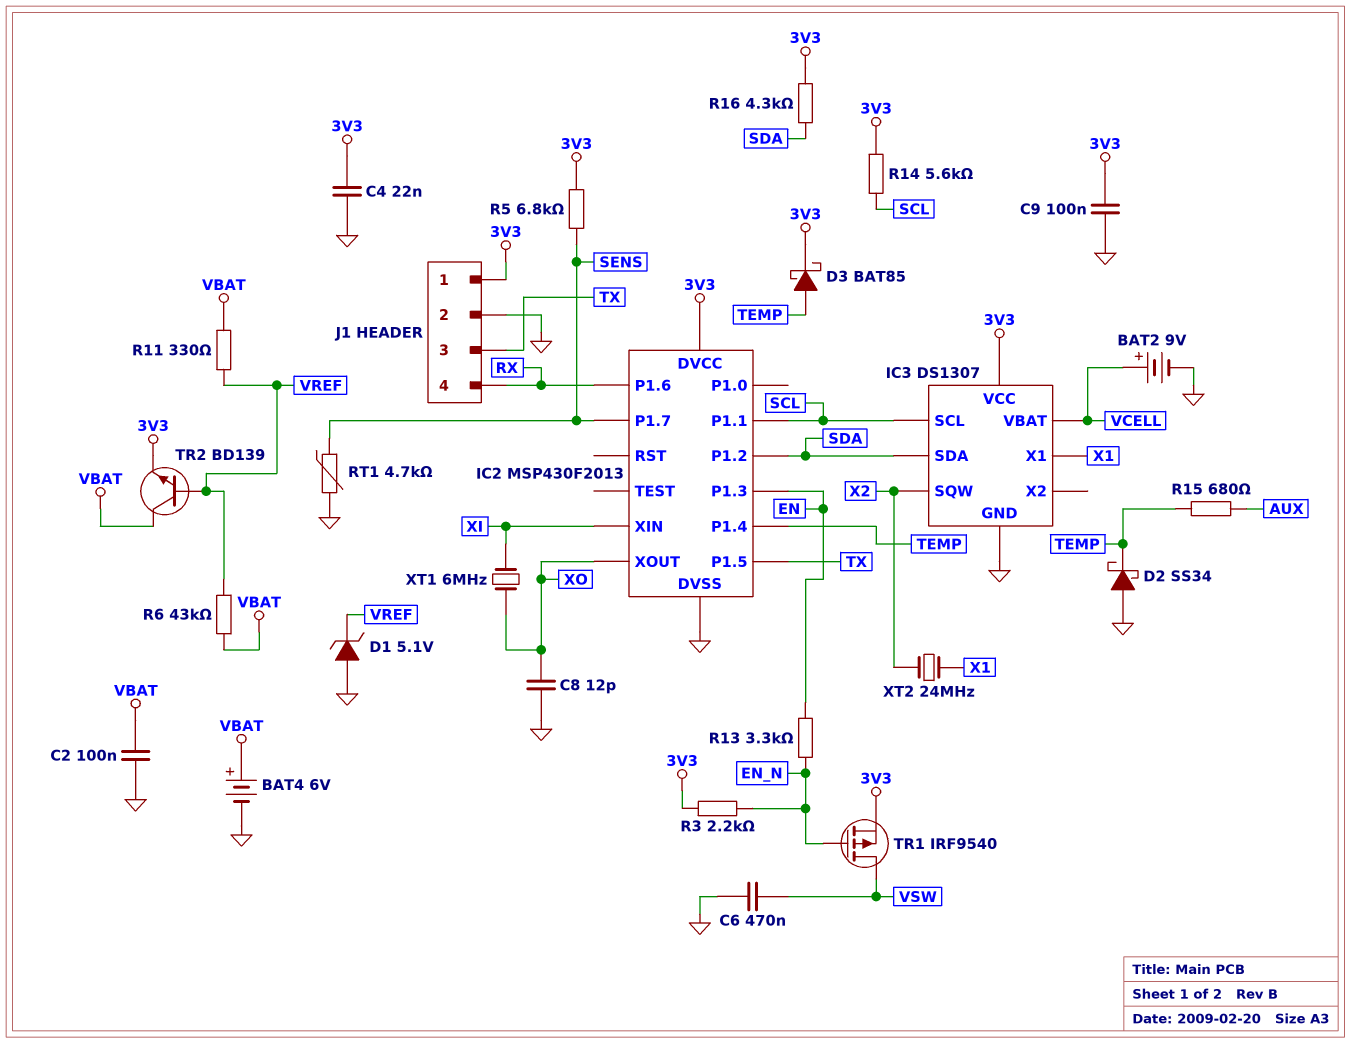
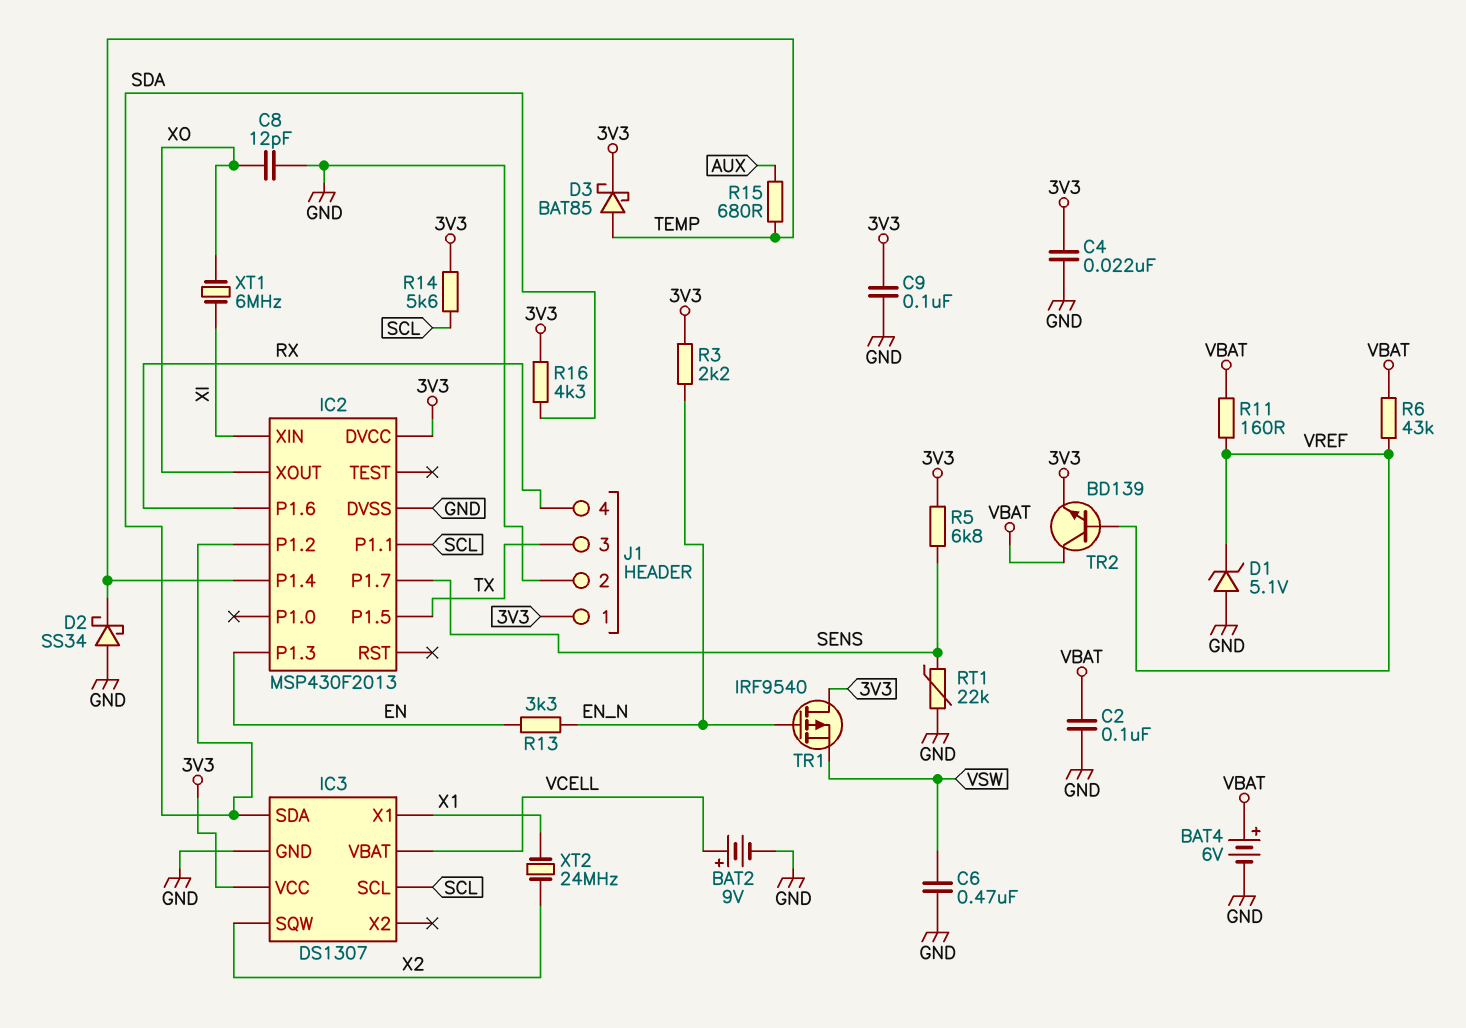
R11: 330 (VBAT, VREF) -> 160 (VBAT, VREF)
RT1: 4.7k (GND, SENS) -> 22k (GND, SENS)
TR1: PMOS IRF9540 (G EN_N, D VSW, S 3V3) -> PMOS IRF9540 (G EN_N, D 3V3, S VSW)

